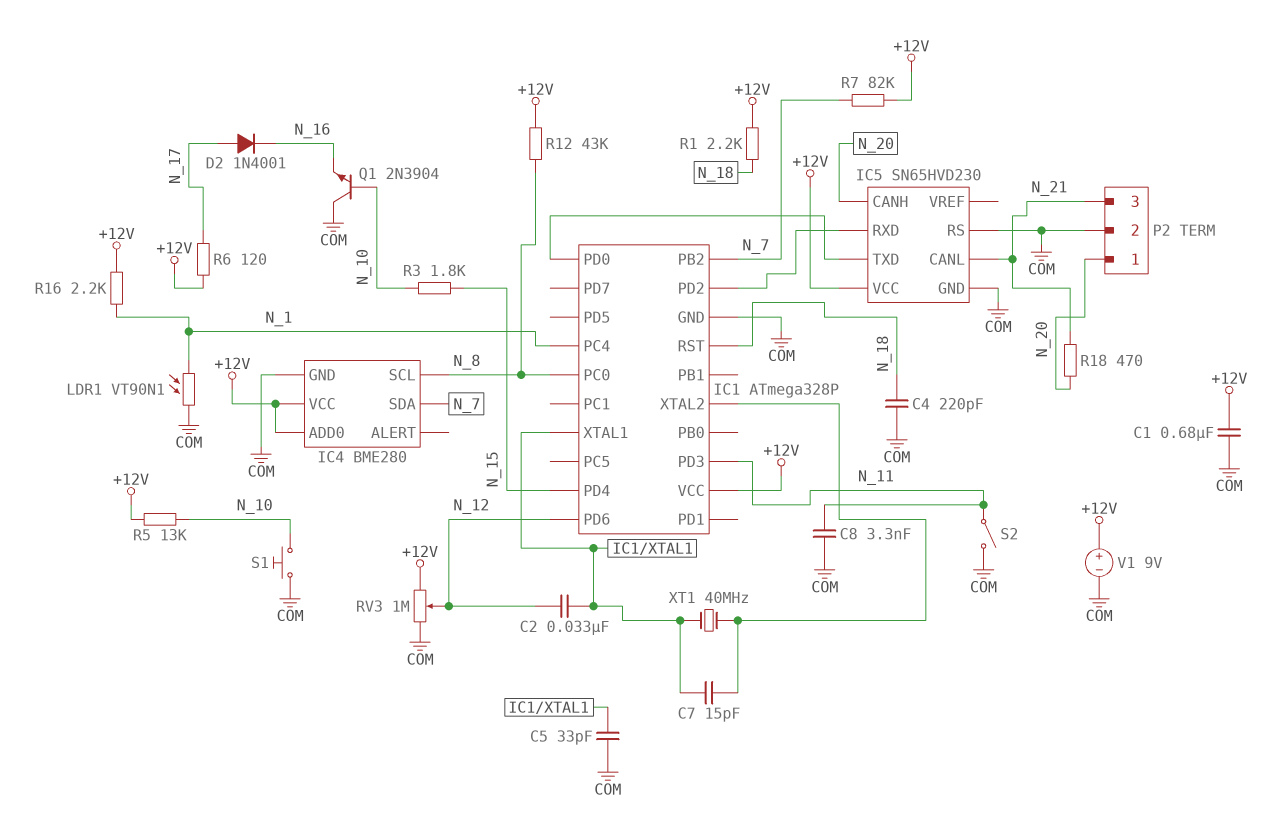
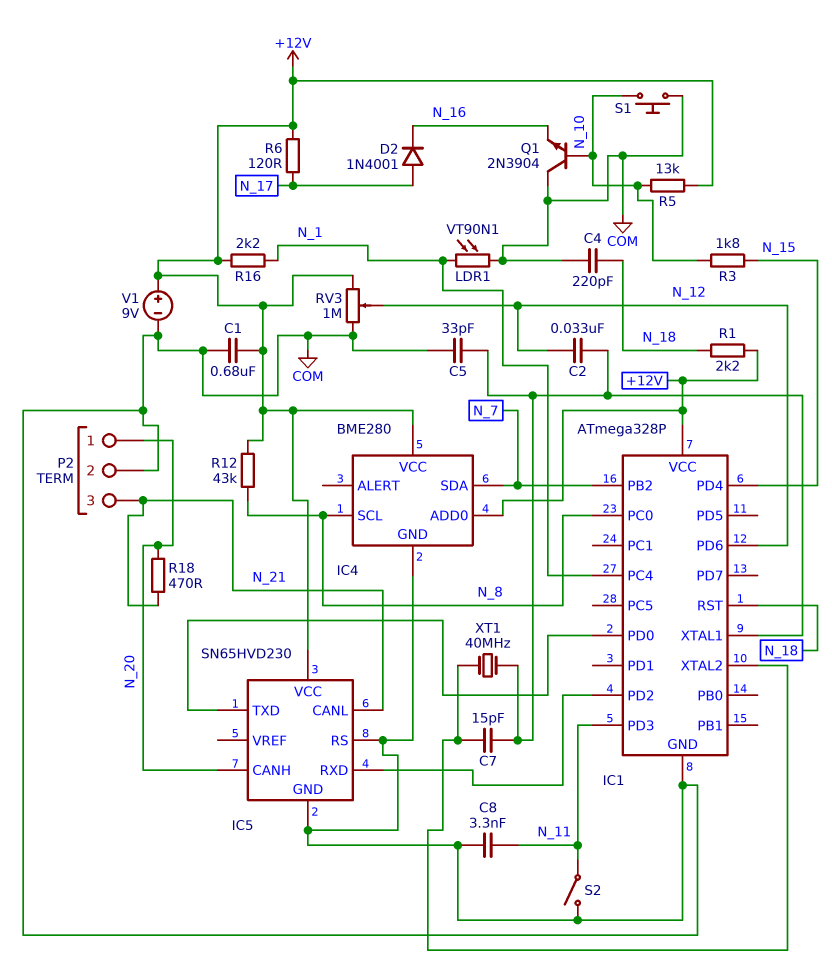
R7: 82k (+12V, N_7) -> none

